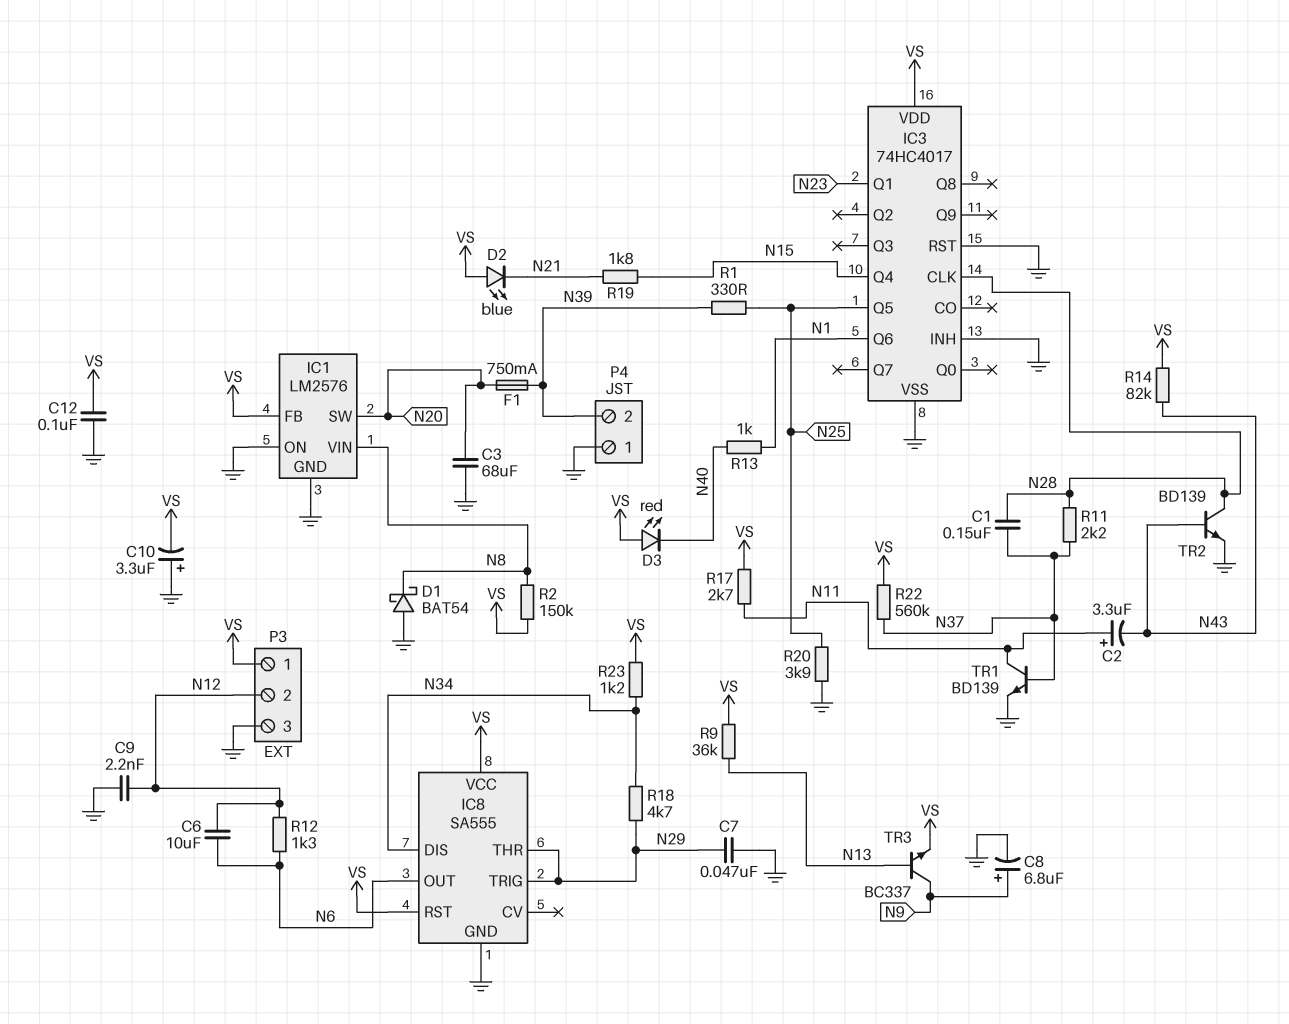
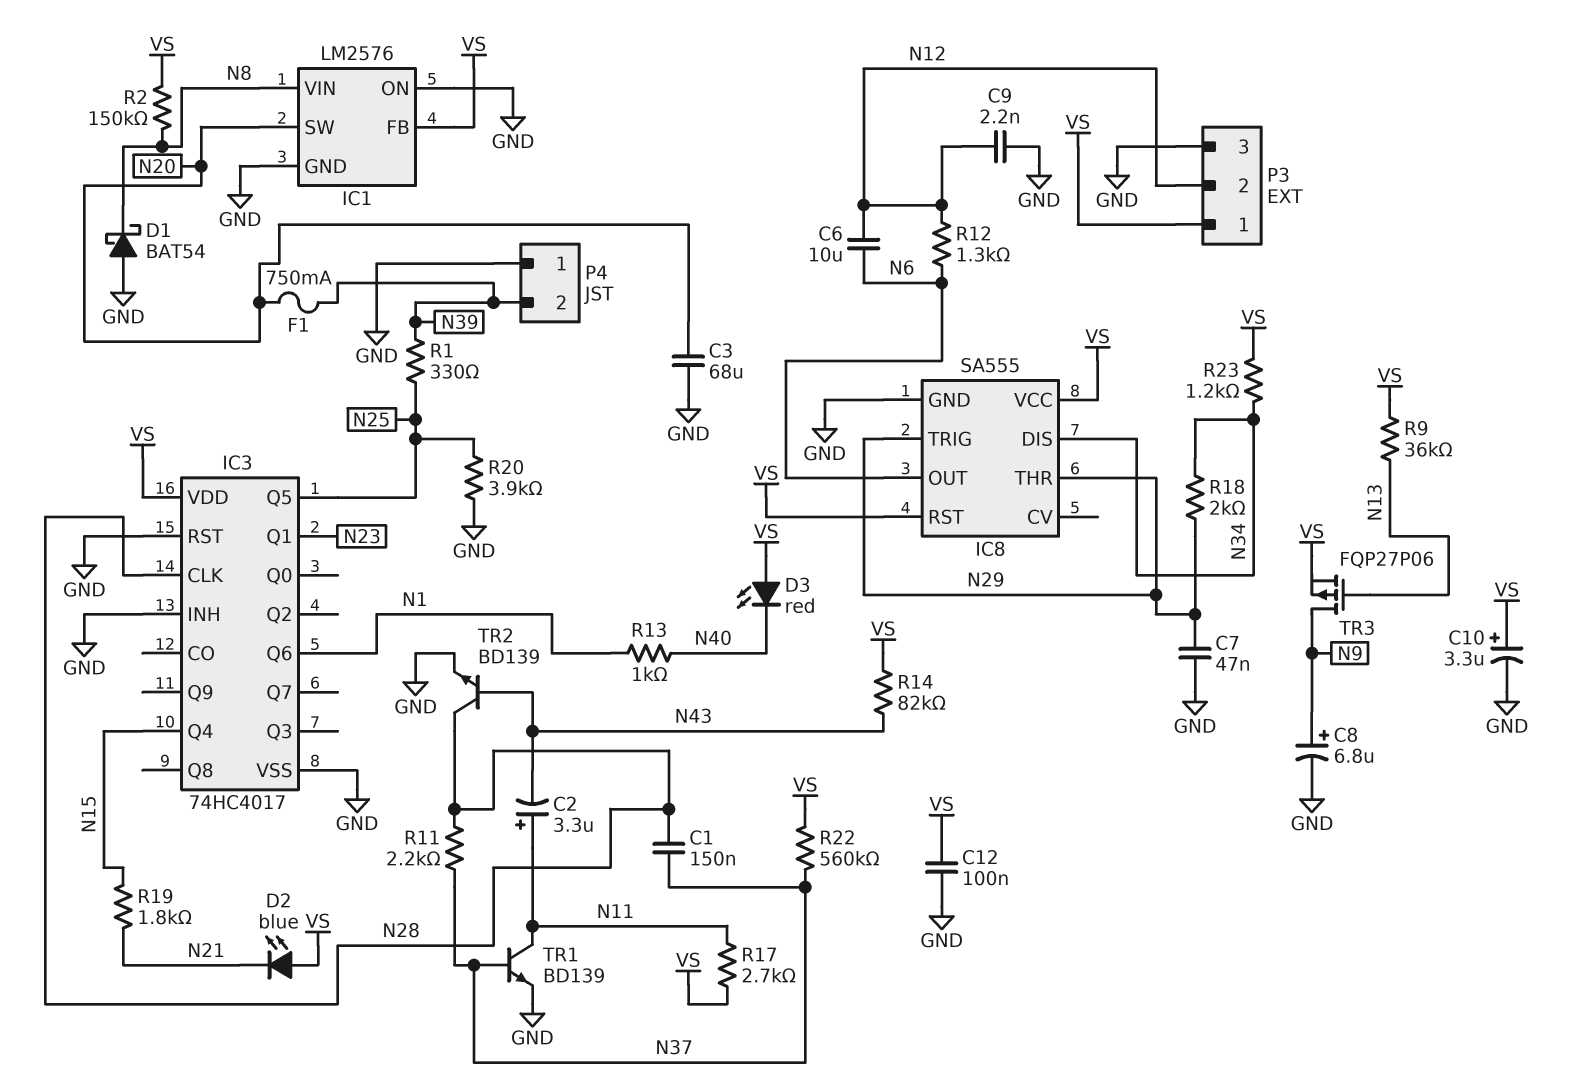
C10: 3.3uF (plus GND, minus VS) -> 3.3uF (plus VS, minus GND)
R18: 4.7k (N29, N34) -> 2k (N29, N34)
TR3: NPN BC337 (B N13, C N9, E VS) -> PMOS FQP27P06 (G N13, D N9, S VS)

